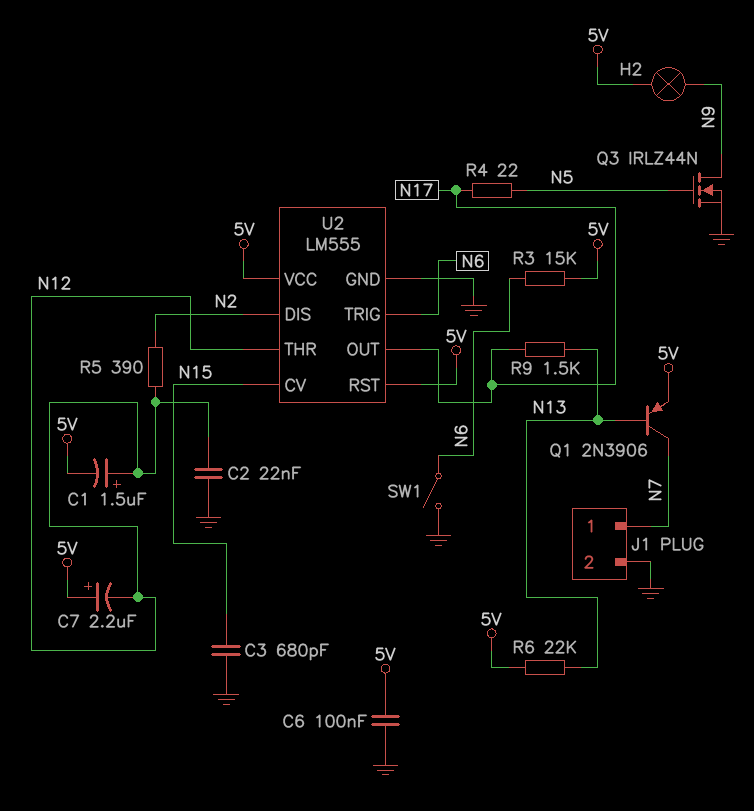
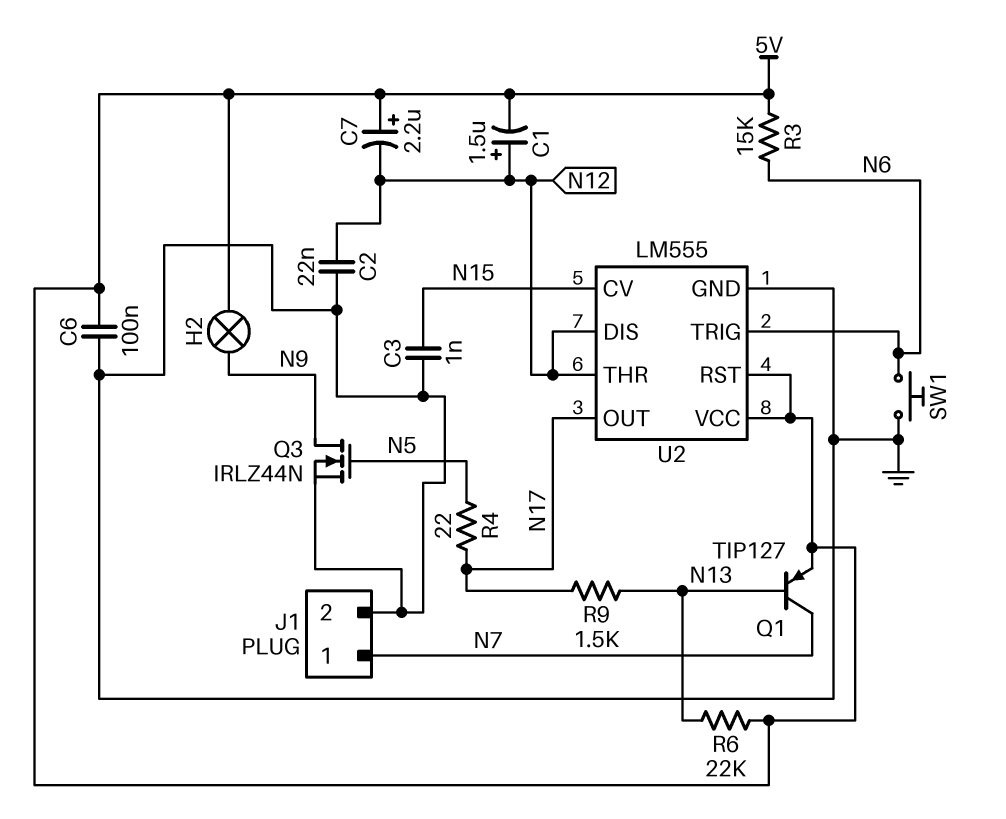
C3: 680pF (GND, N15) -> 1nF (GND, N15)
Q1: PNP 2N3906 (B N13, C N7, E 5V) -> PNP TIP127 (B N13, C N7, E 5V)
R5: 390 (N2, N12) -> none
SW1: switch (GND, N6) -> button (GND, N6)
U2 pin DIS: N2 -> N12

